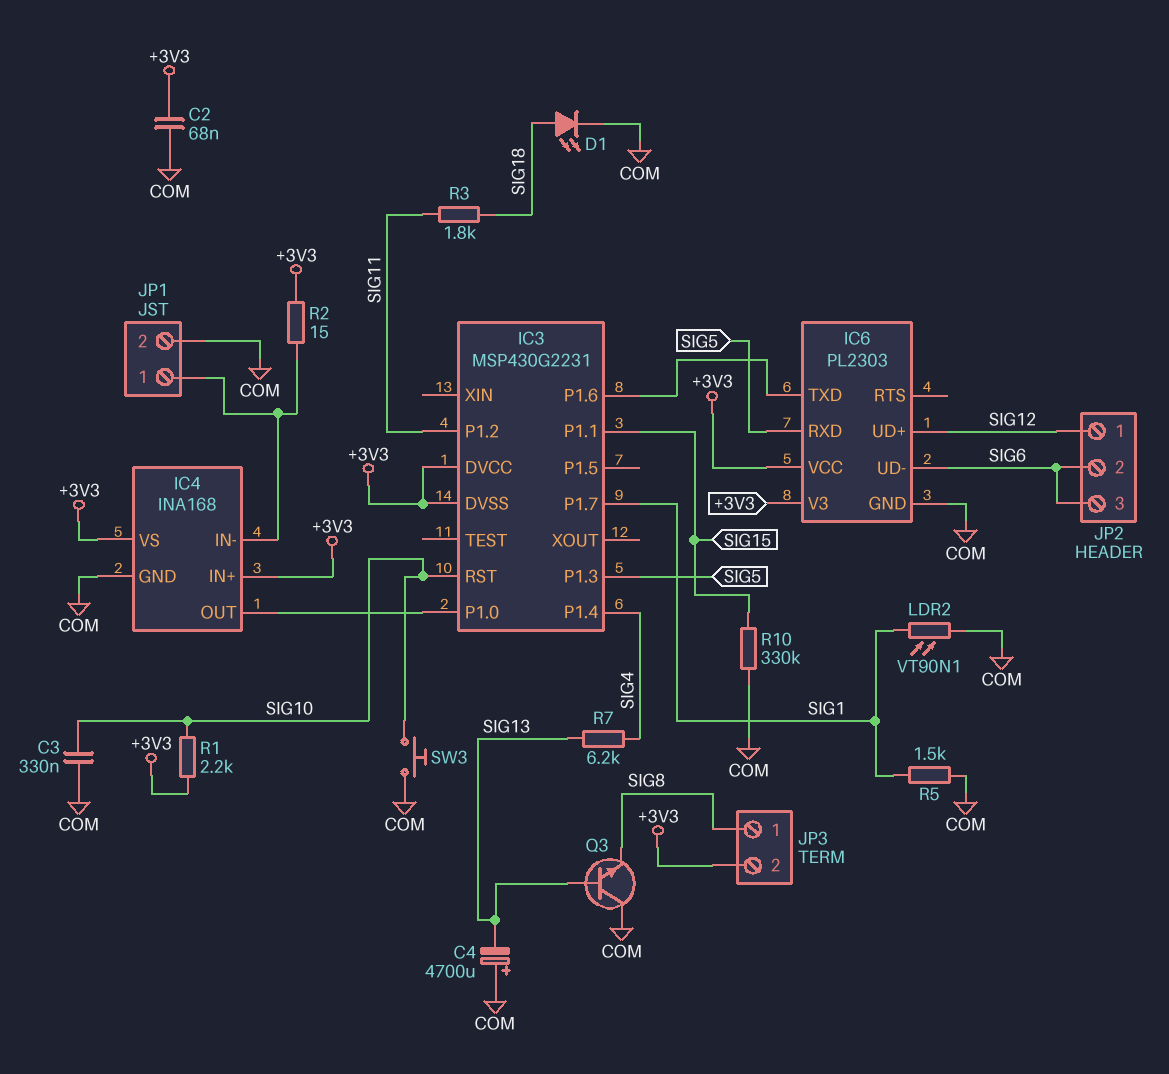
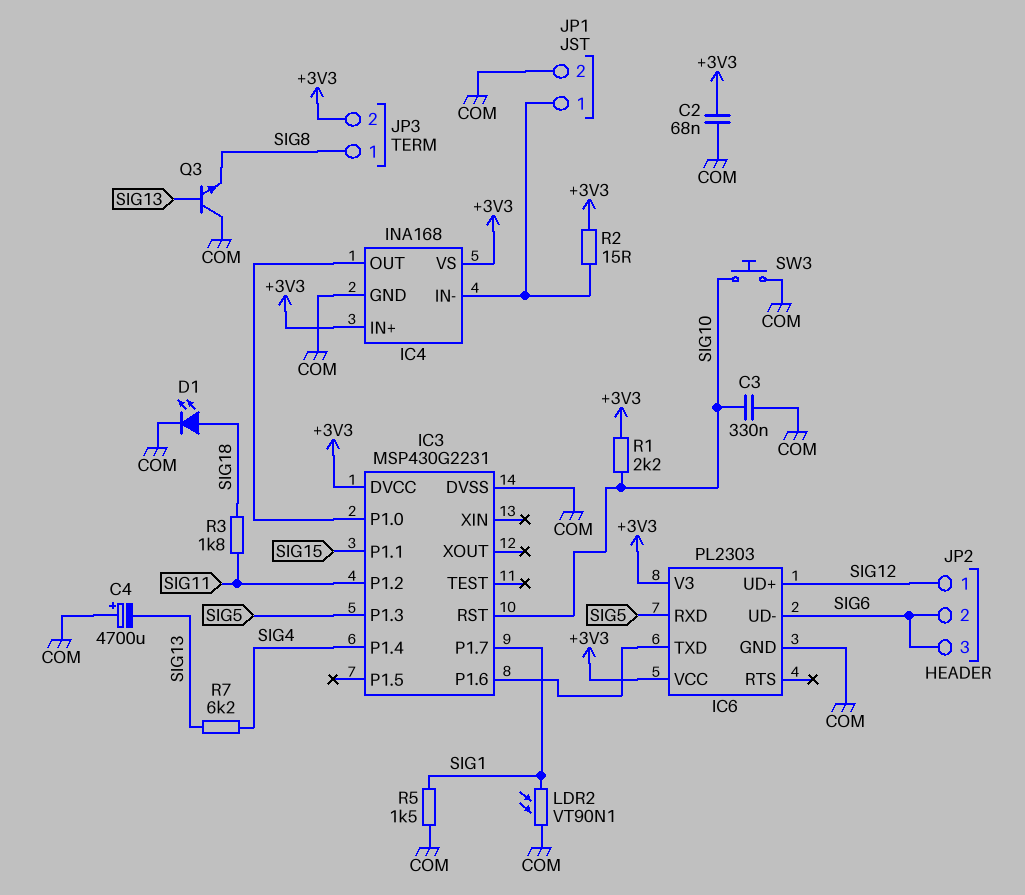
IC3 pin DVSS: +3V3 -> COM
R10: 330k (COM, SIG15) -> none

